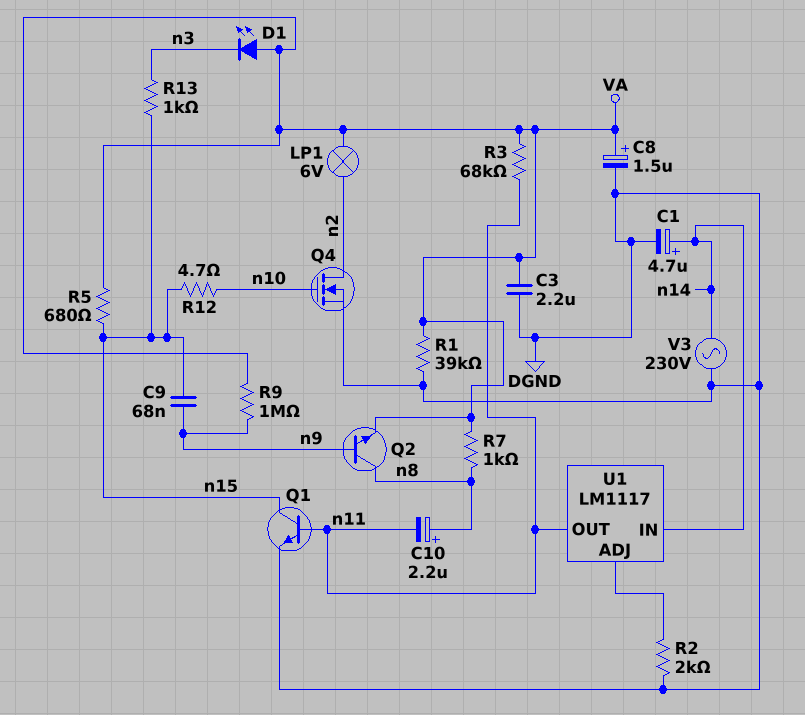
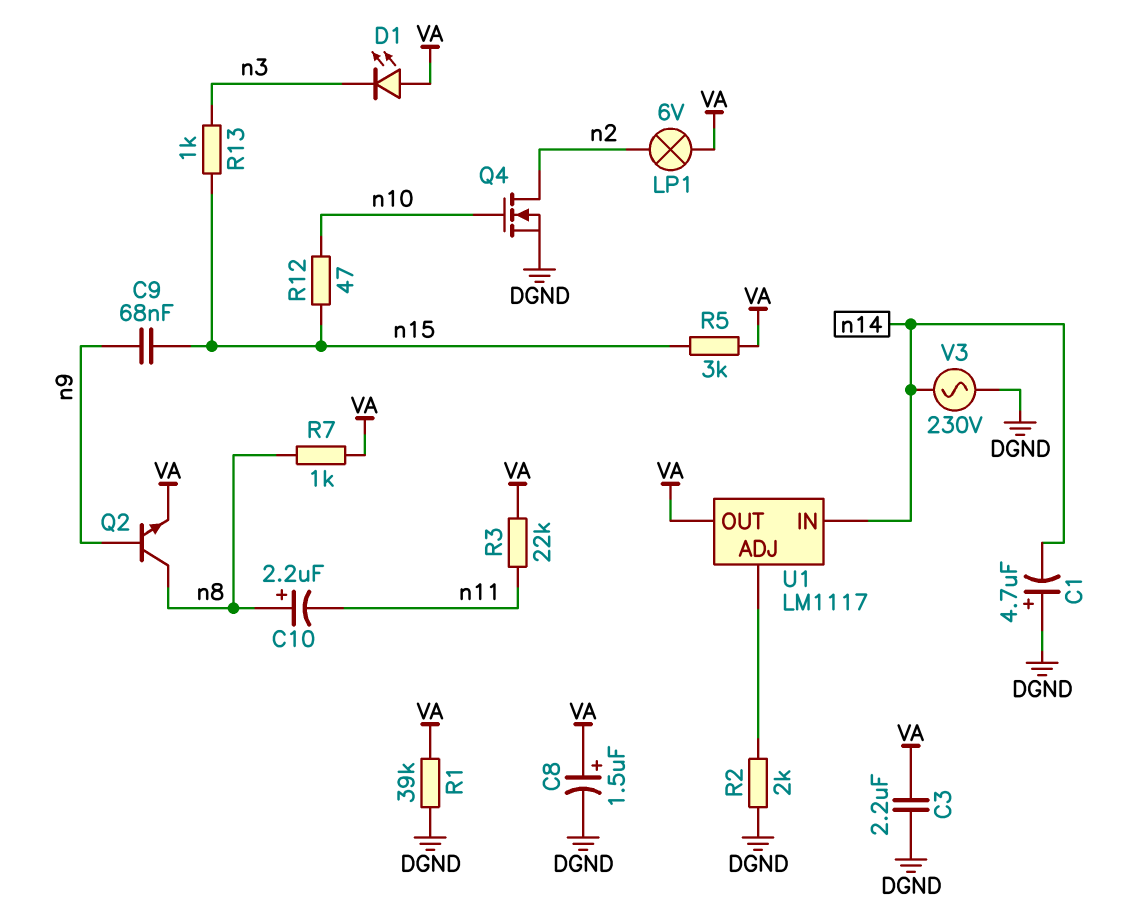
C1: 4.7uF (plus n14, minus DGND) -> 4.7uF (plus DGND, minus n14)
Q1: NPN (B n11, C n15, E DGND) -> none
R3: 68k (VA, n11) -> 22k (VA, n11)
R5: 680 (VA, n15) -> 3k (VA, n15)
R9: 1M (VA, n9) -> none
R12: 4.7 (n10, n15) -> 47 (n10, n15)
U1 pin OUT: n11 -> VA

